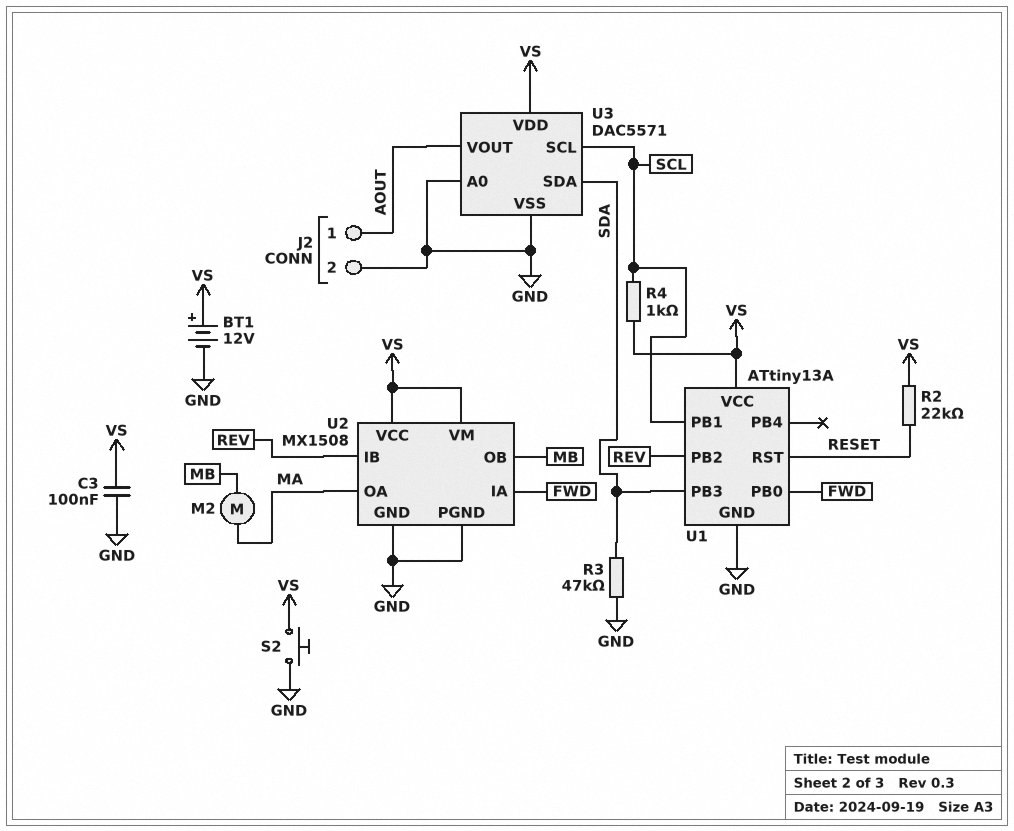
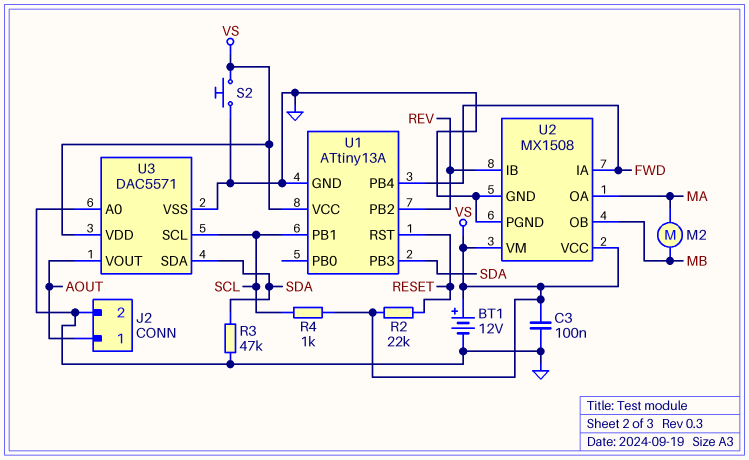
U1 pin PB0: FWD -> none
U1 pin PB4: none -> FWD

